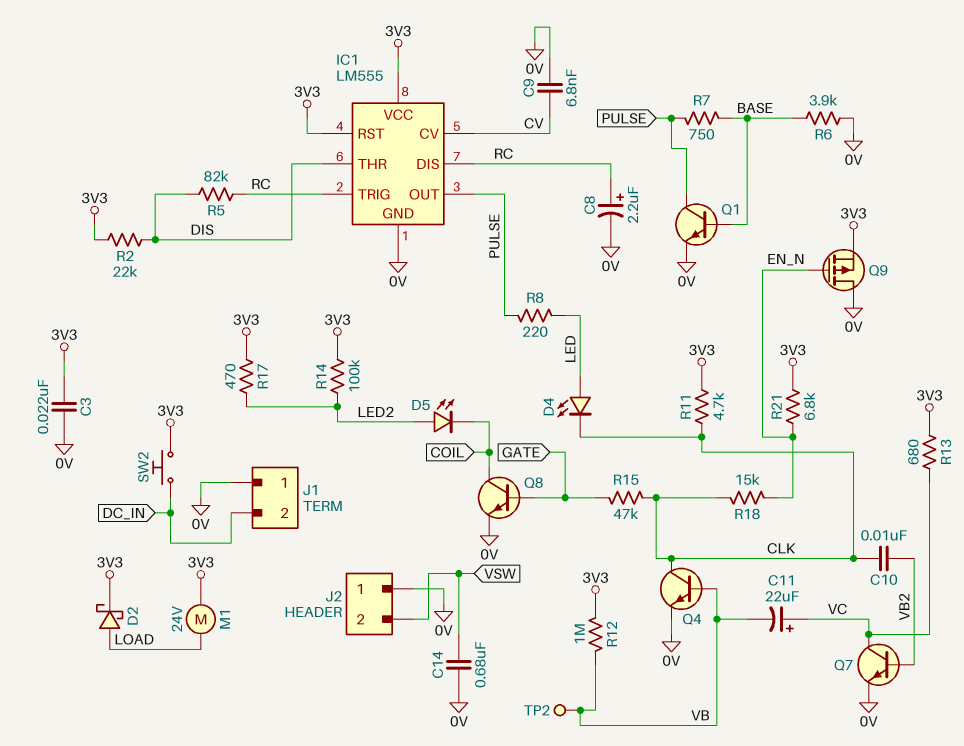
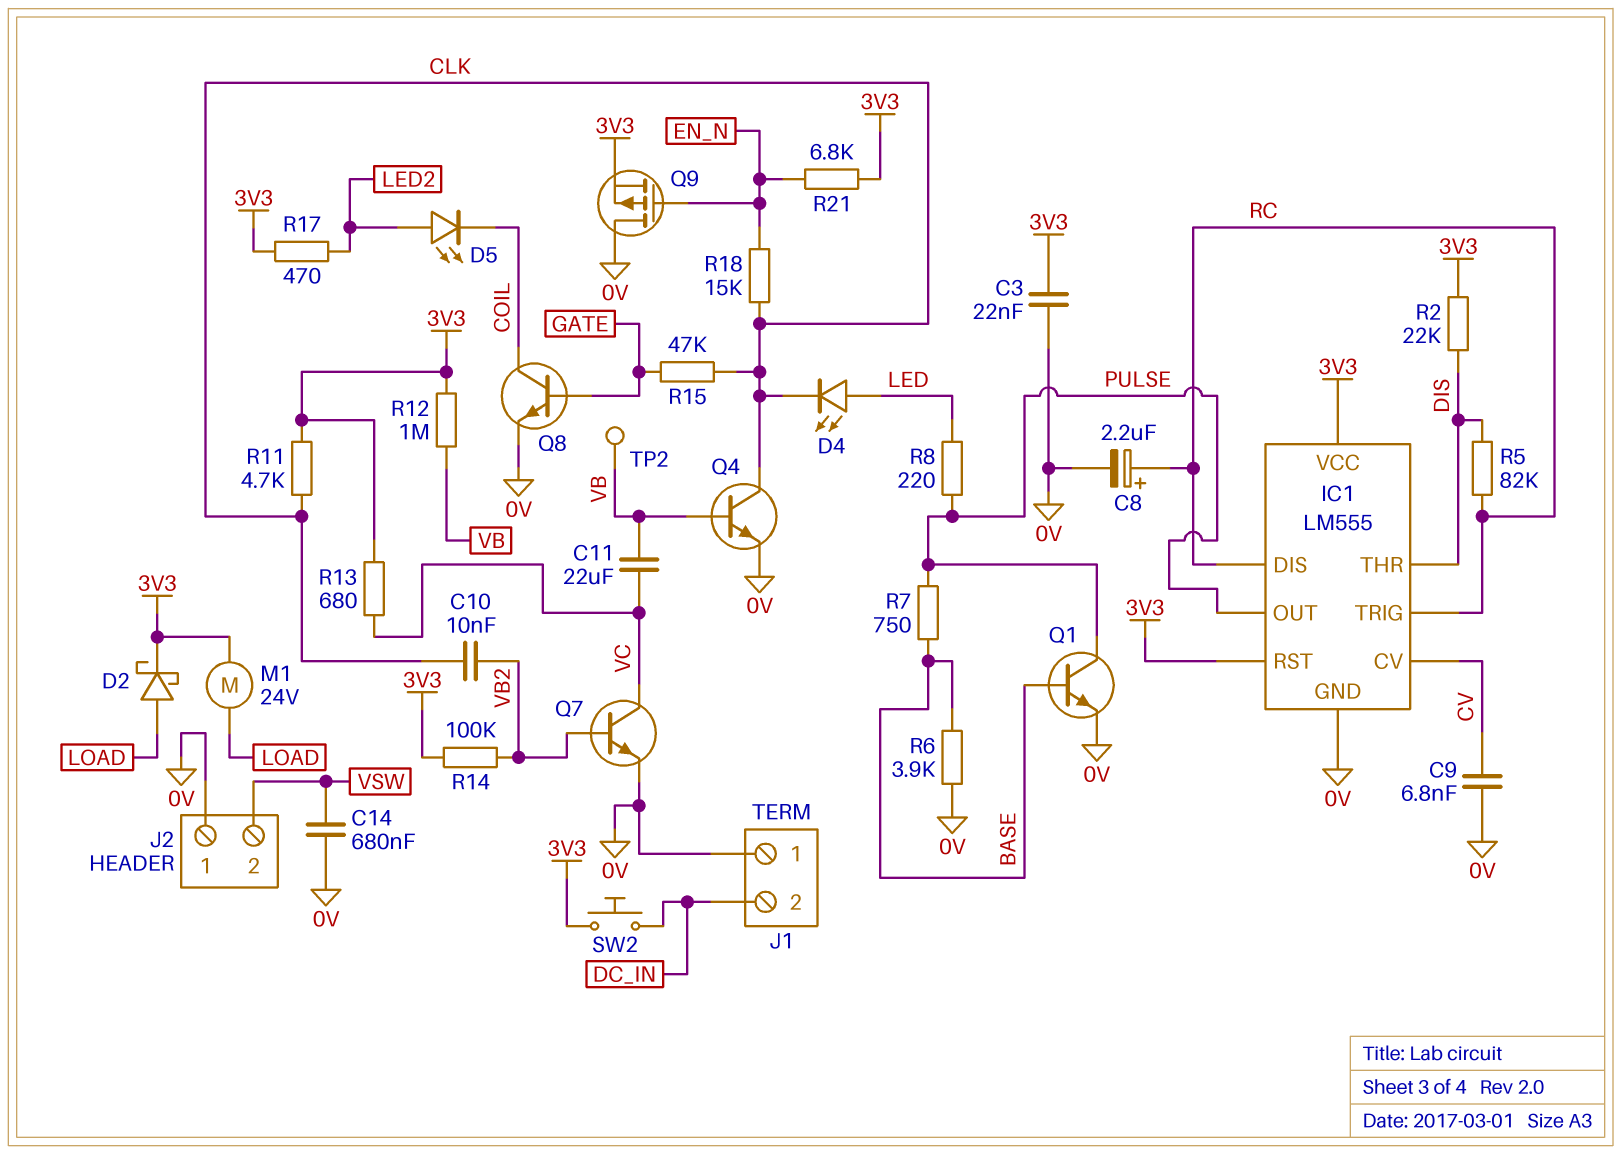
C11: 22uF (plus VC, minus VB) -> 22uF (VB, VC)
R14: 100k (3V3, LED2) -> 100k (3V3, VB2)

